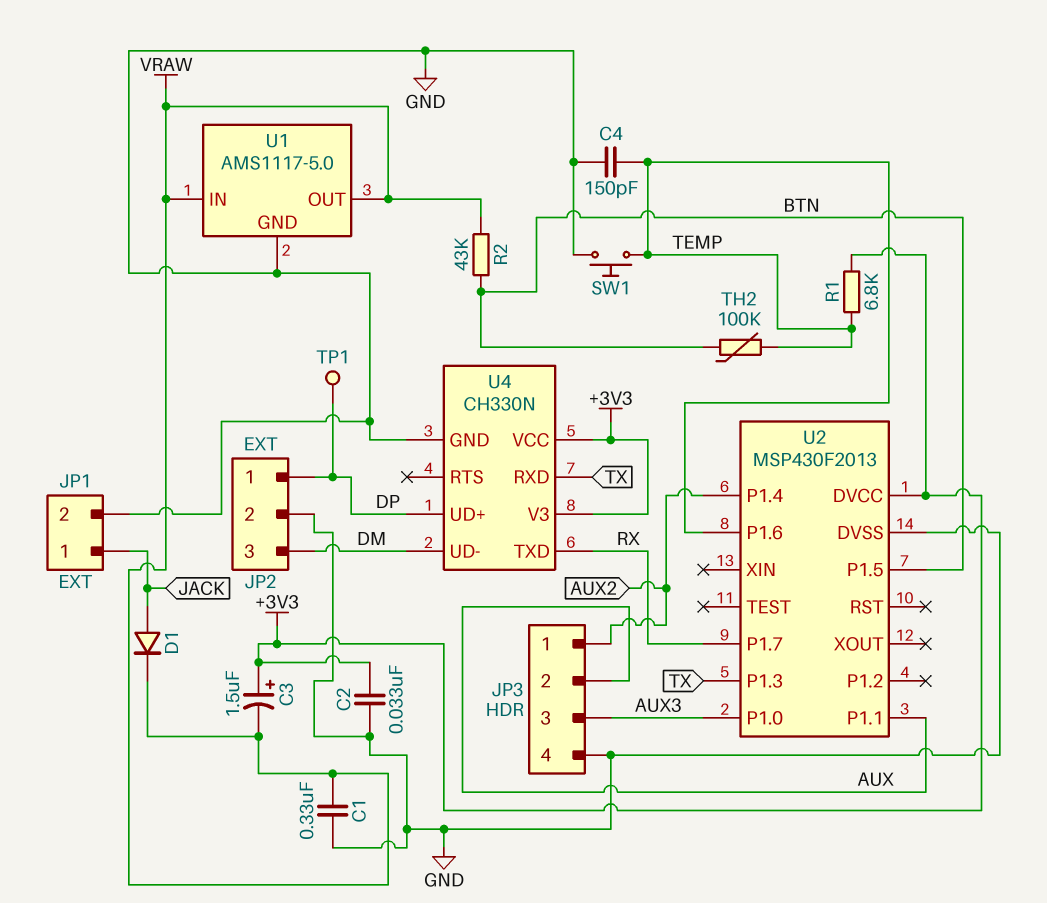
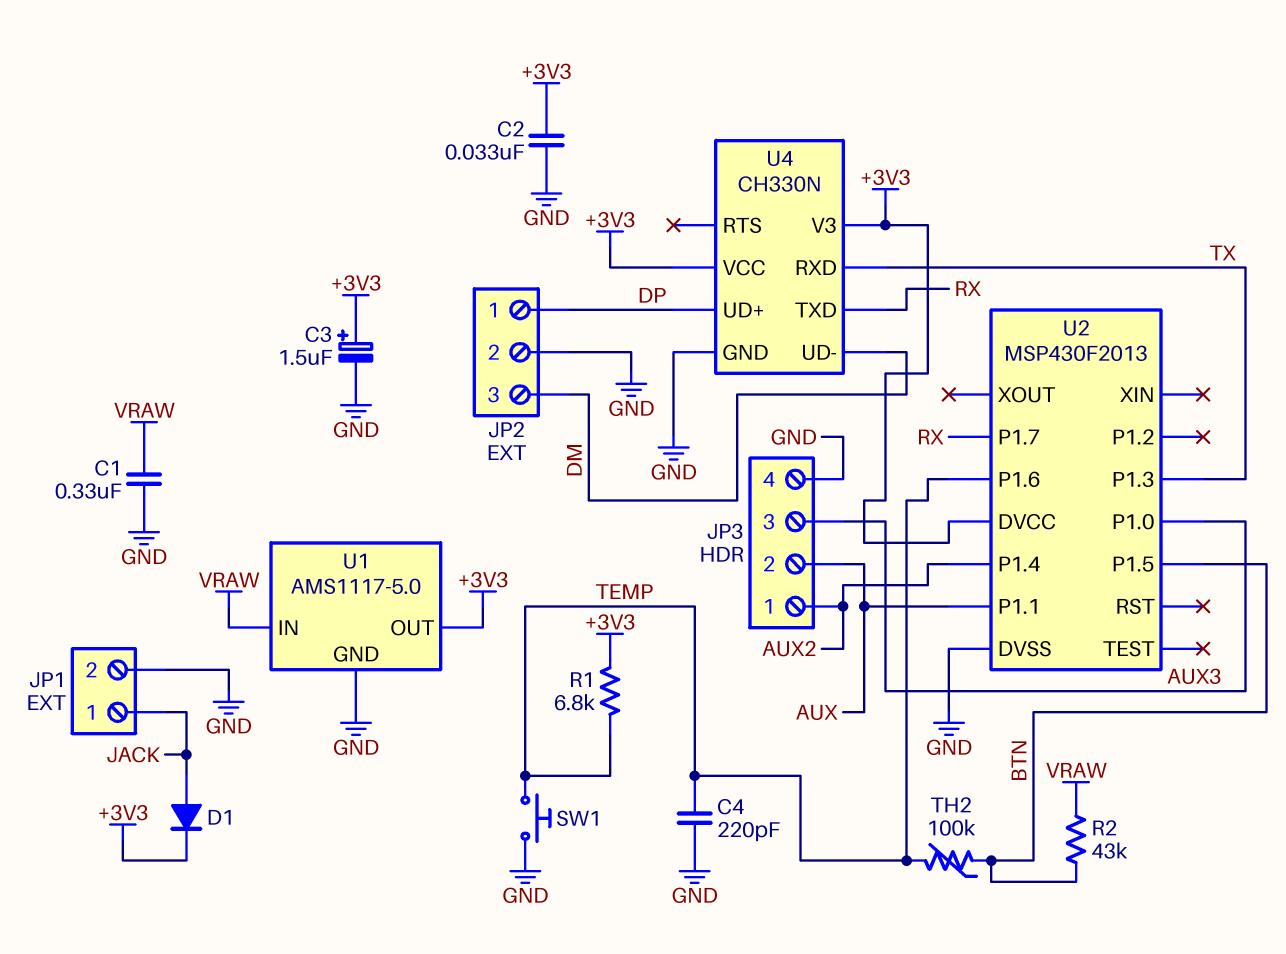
C3: 1.5uF (plus +3V3, minus VRAW) -> 1.5uF (plus +3V3, minus GND)
C4: 150pF (GND, TEMP) -> 220pF (GND, TEMP)
D1: diode (A JACK, K VRAW) -> diode (A JACK, K +3V3)
TP1: test point (DP) -> none
U1 pin OUT: VRAW -> +3V3

